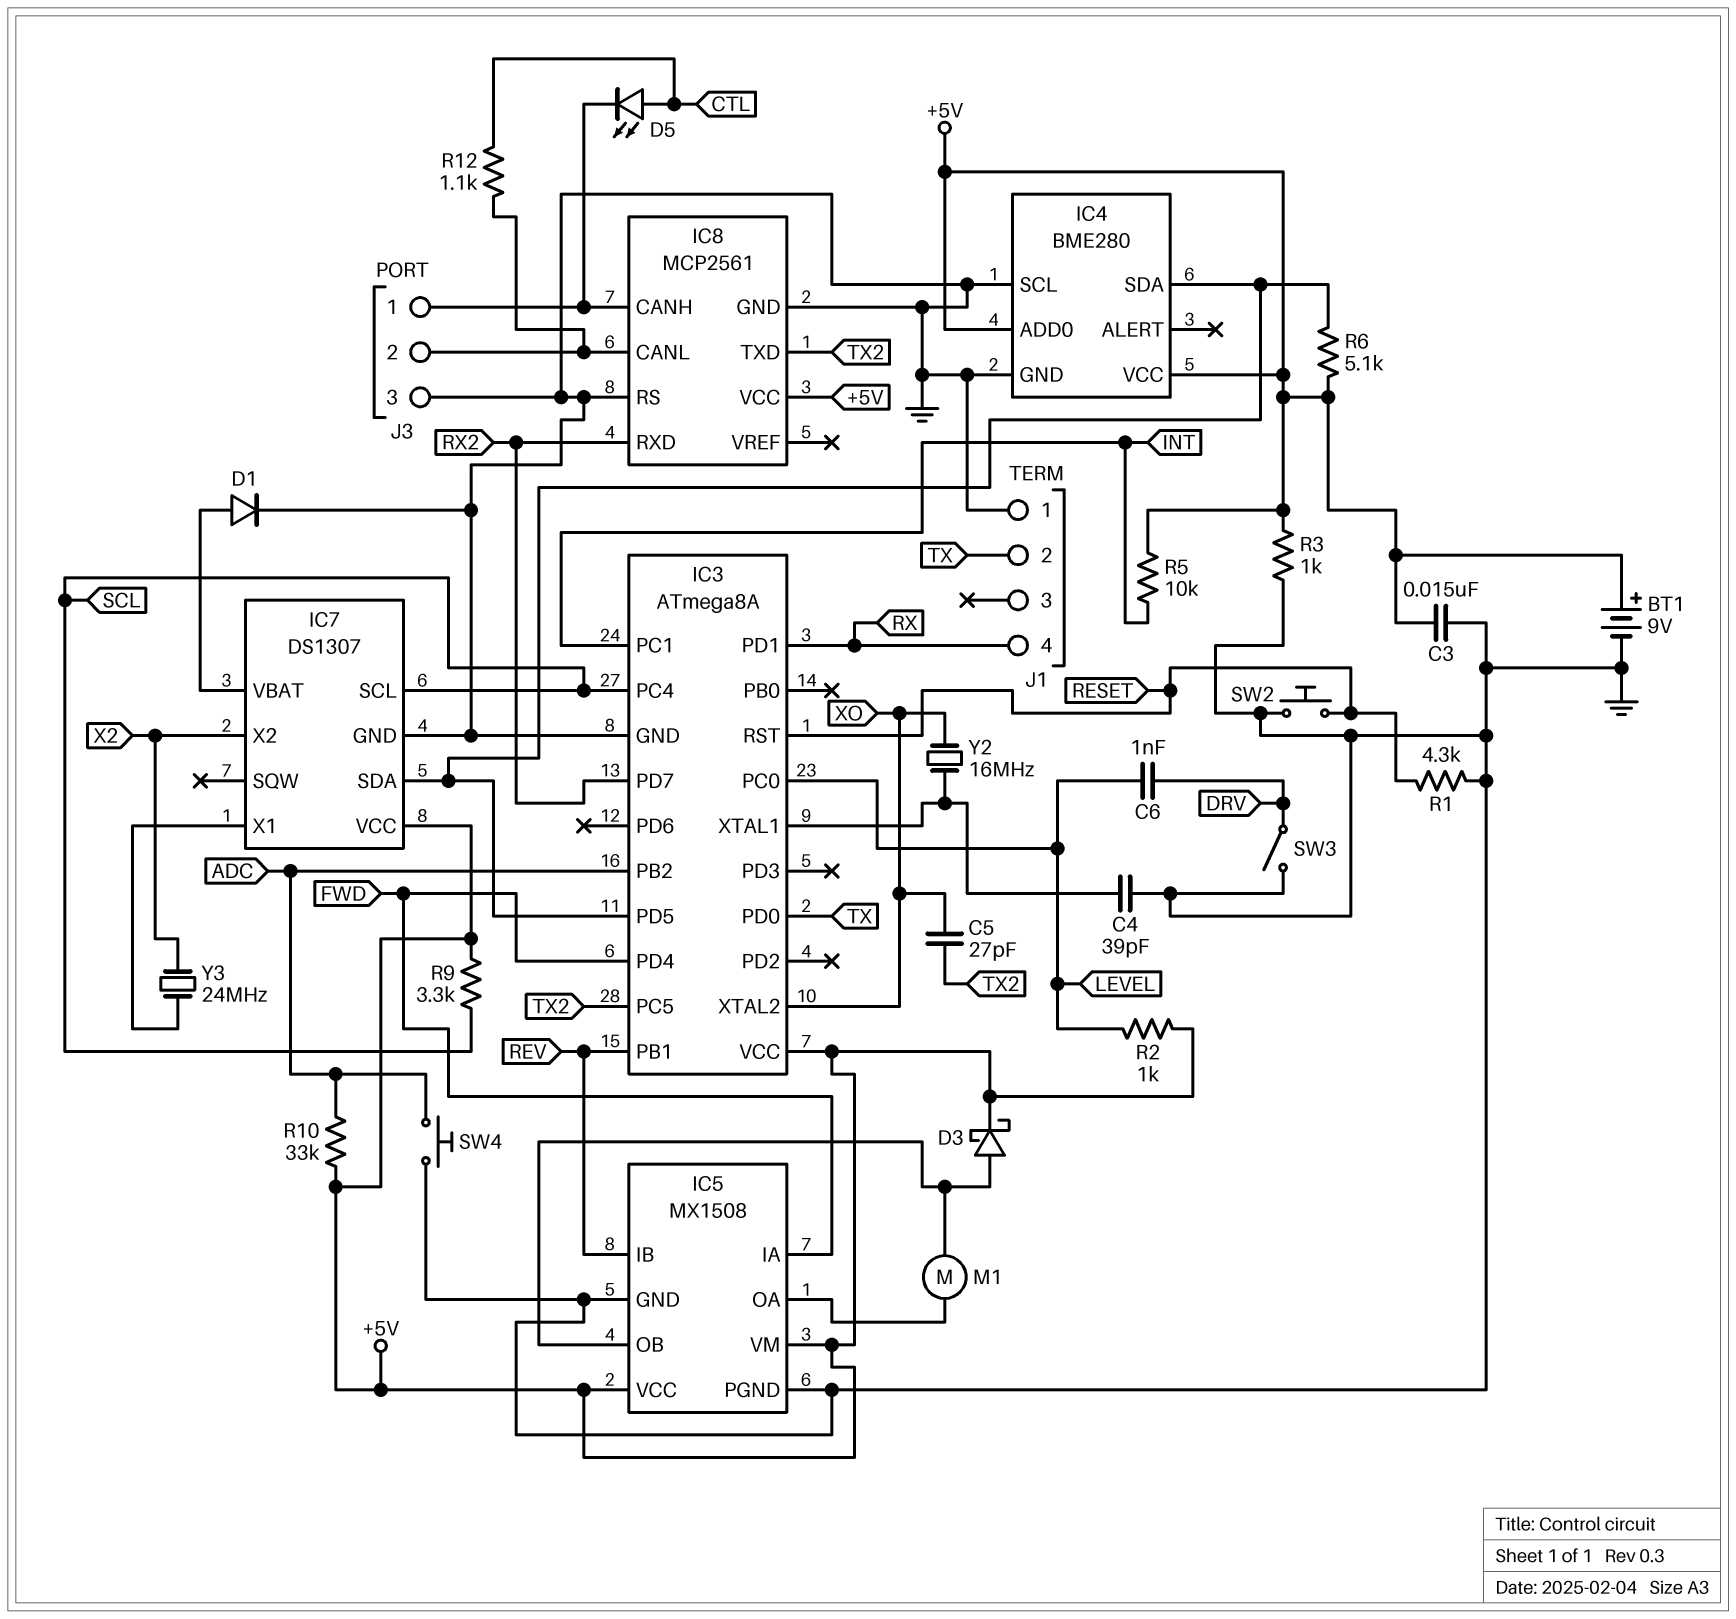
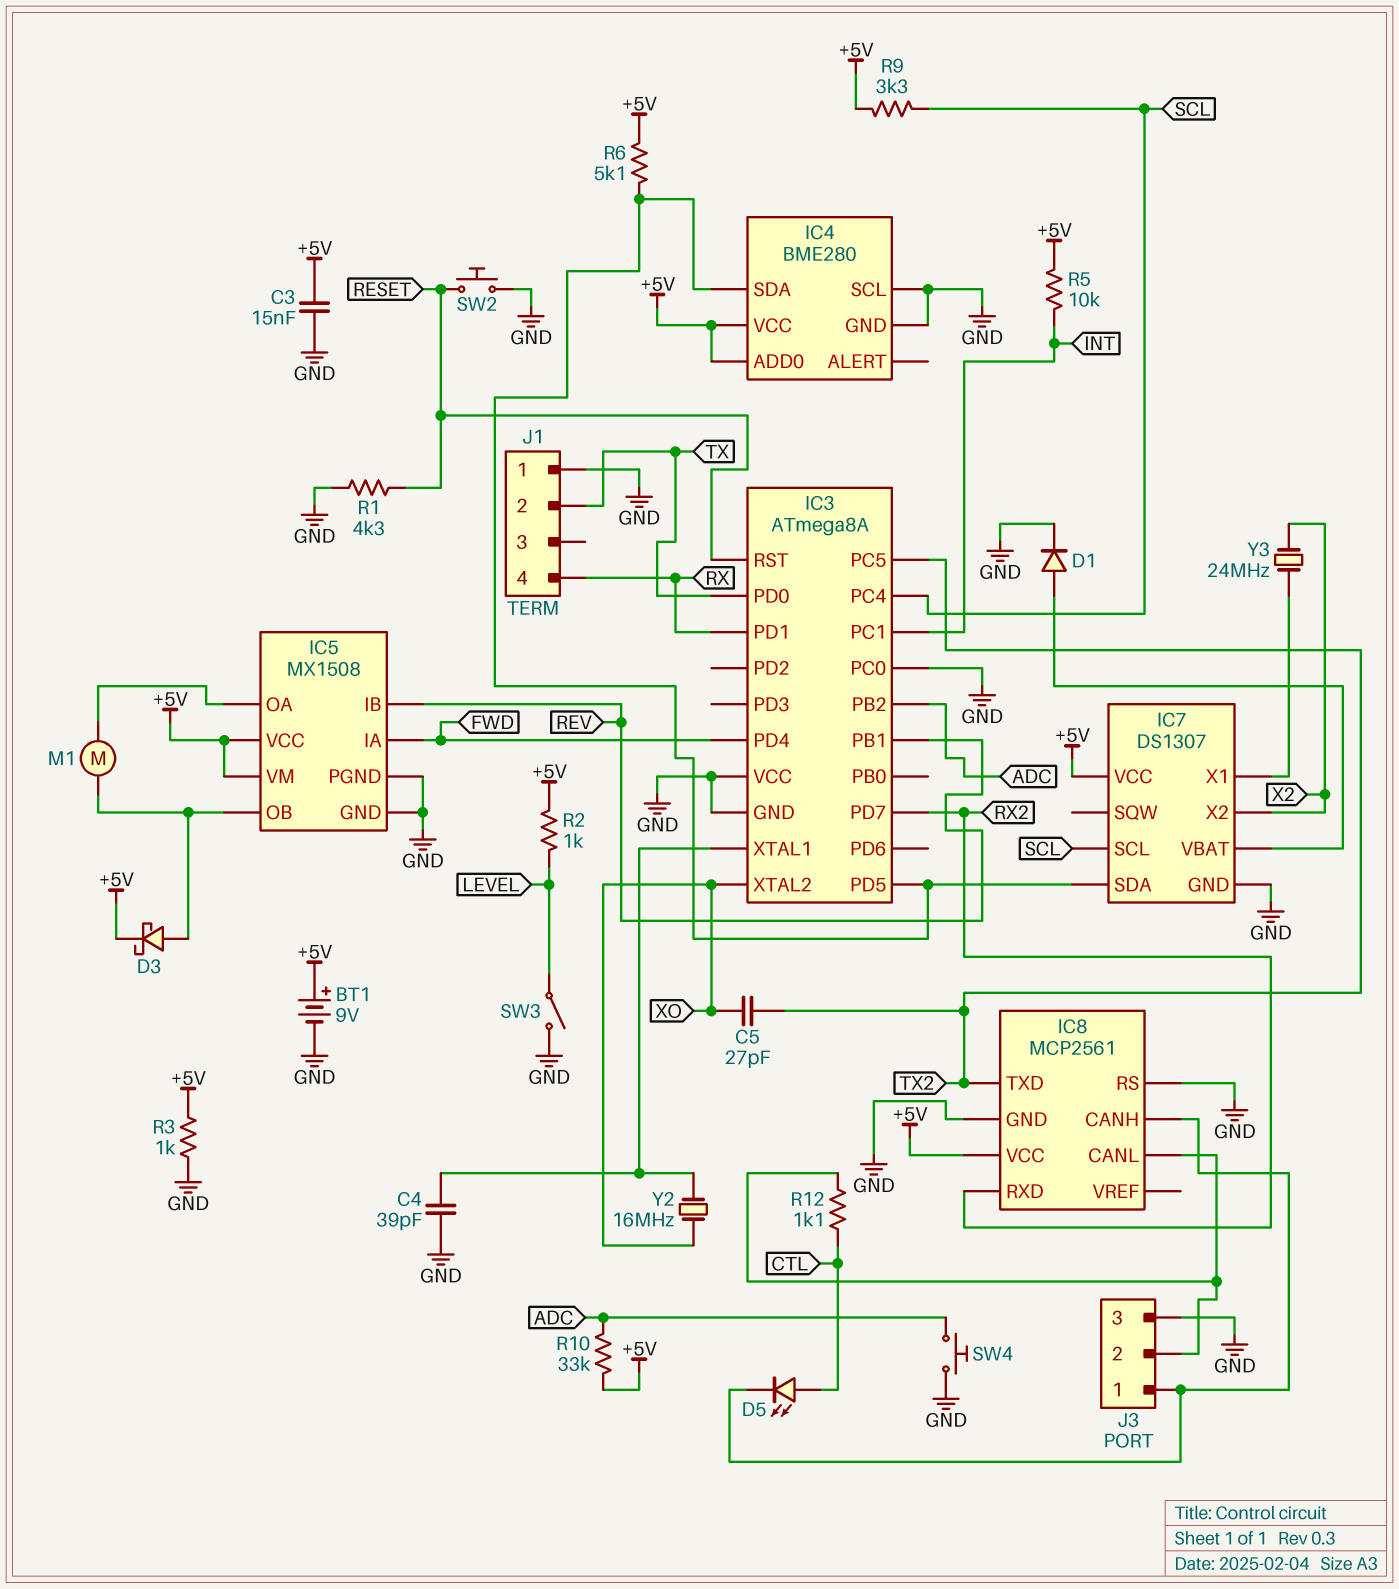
C6: 1nF (DRV, LEVEL) -> none
IC3 pin PC0: LEVEL -> GND
IC3 pin VCC: +5V -> GND
SW3: switch (DRV, GND) -> switch (GND, LEVEL)

